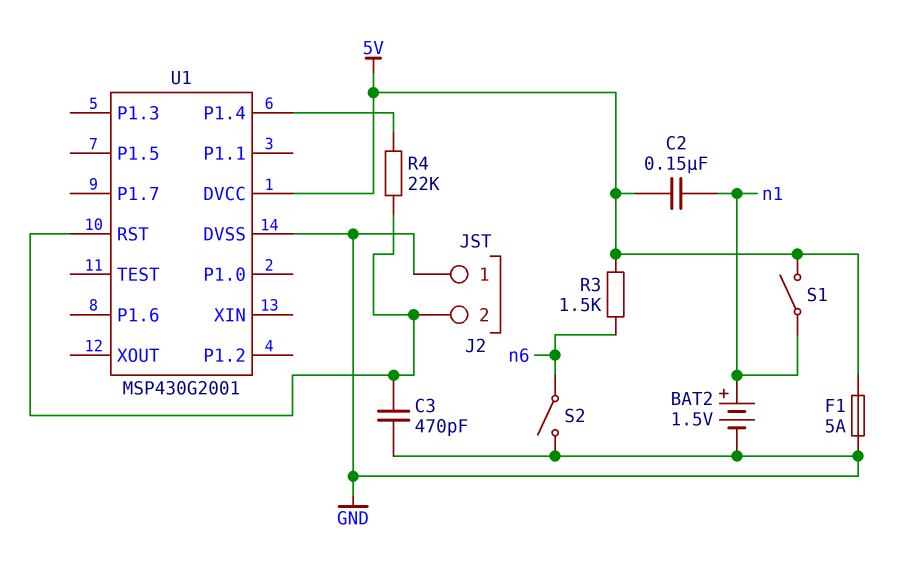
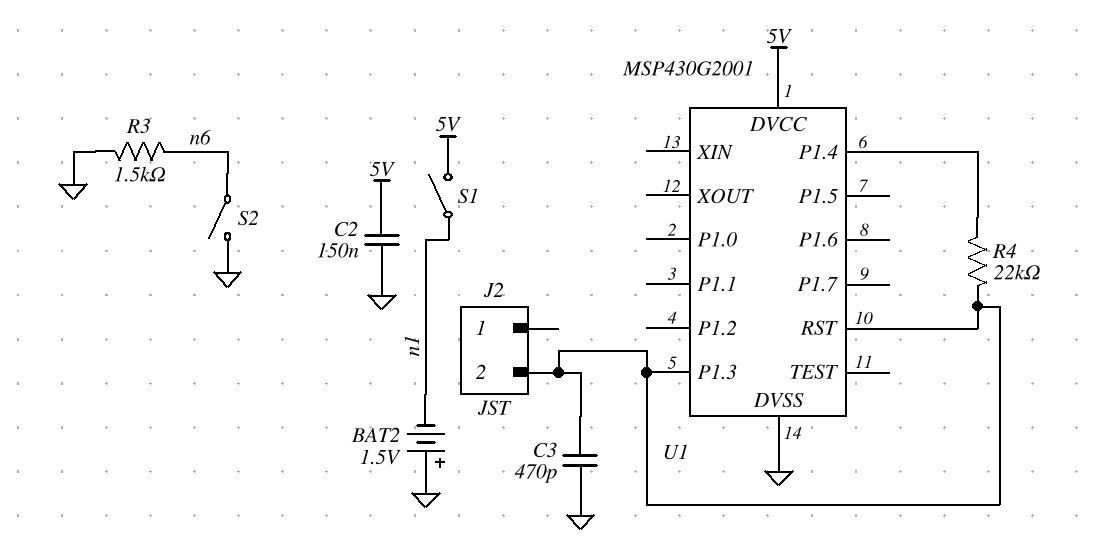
BAT2: 1.5V (plus n1, minus GND) -> 1.5V (plus GND, minus n1)
C2: 150nF (5V, n1) -> 150nF (5V, GND)
F1: 5A (5V, GND) -> none
J2 pin 1: GND -> none
R3: 1.5k (5V, n6) -> 1.5k (GND, n6)
U1 pin P1.3: none -> J2/2

